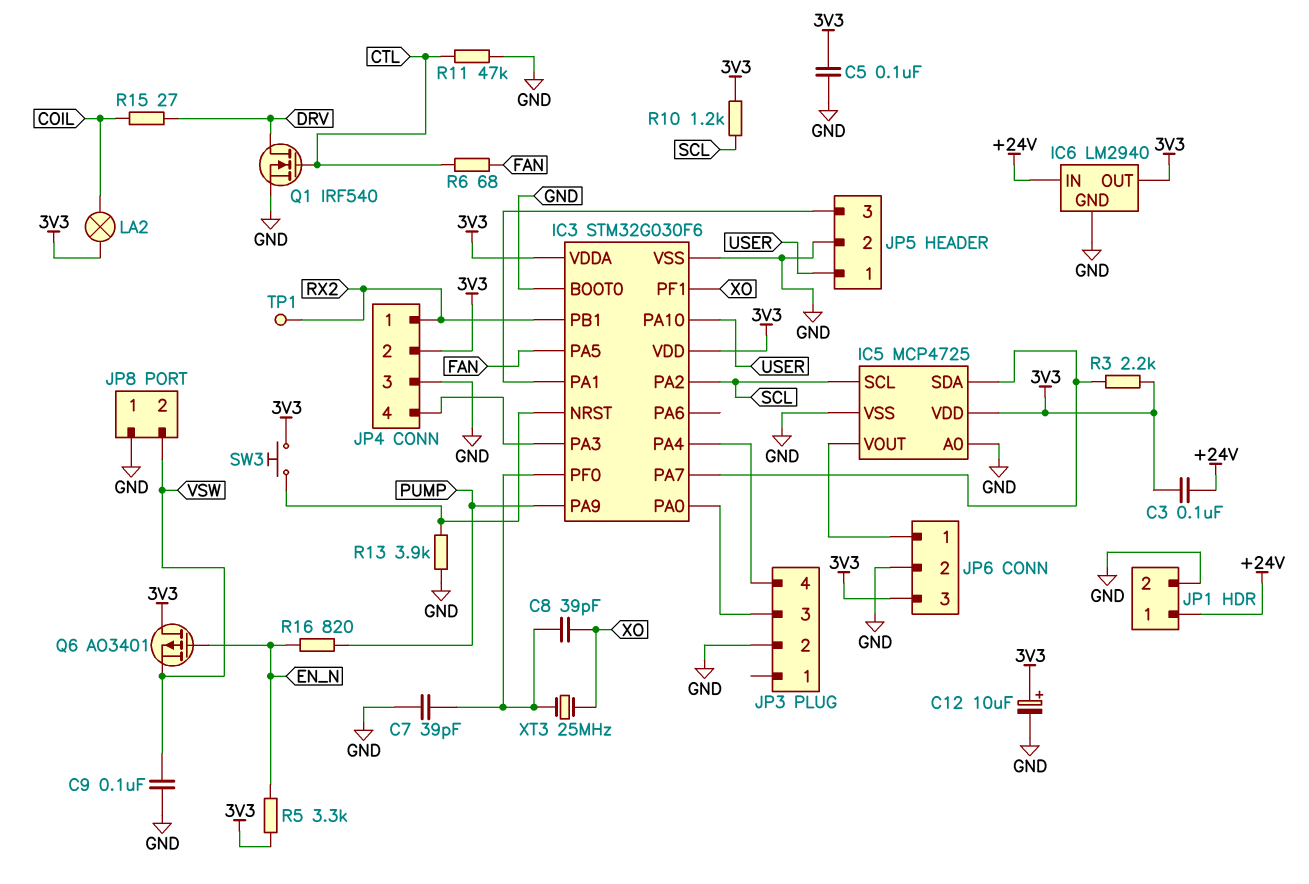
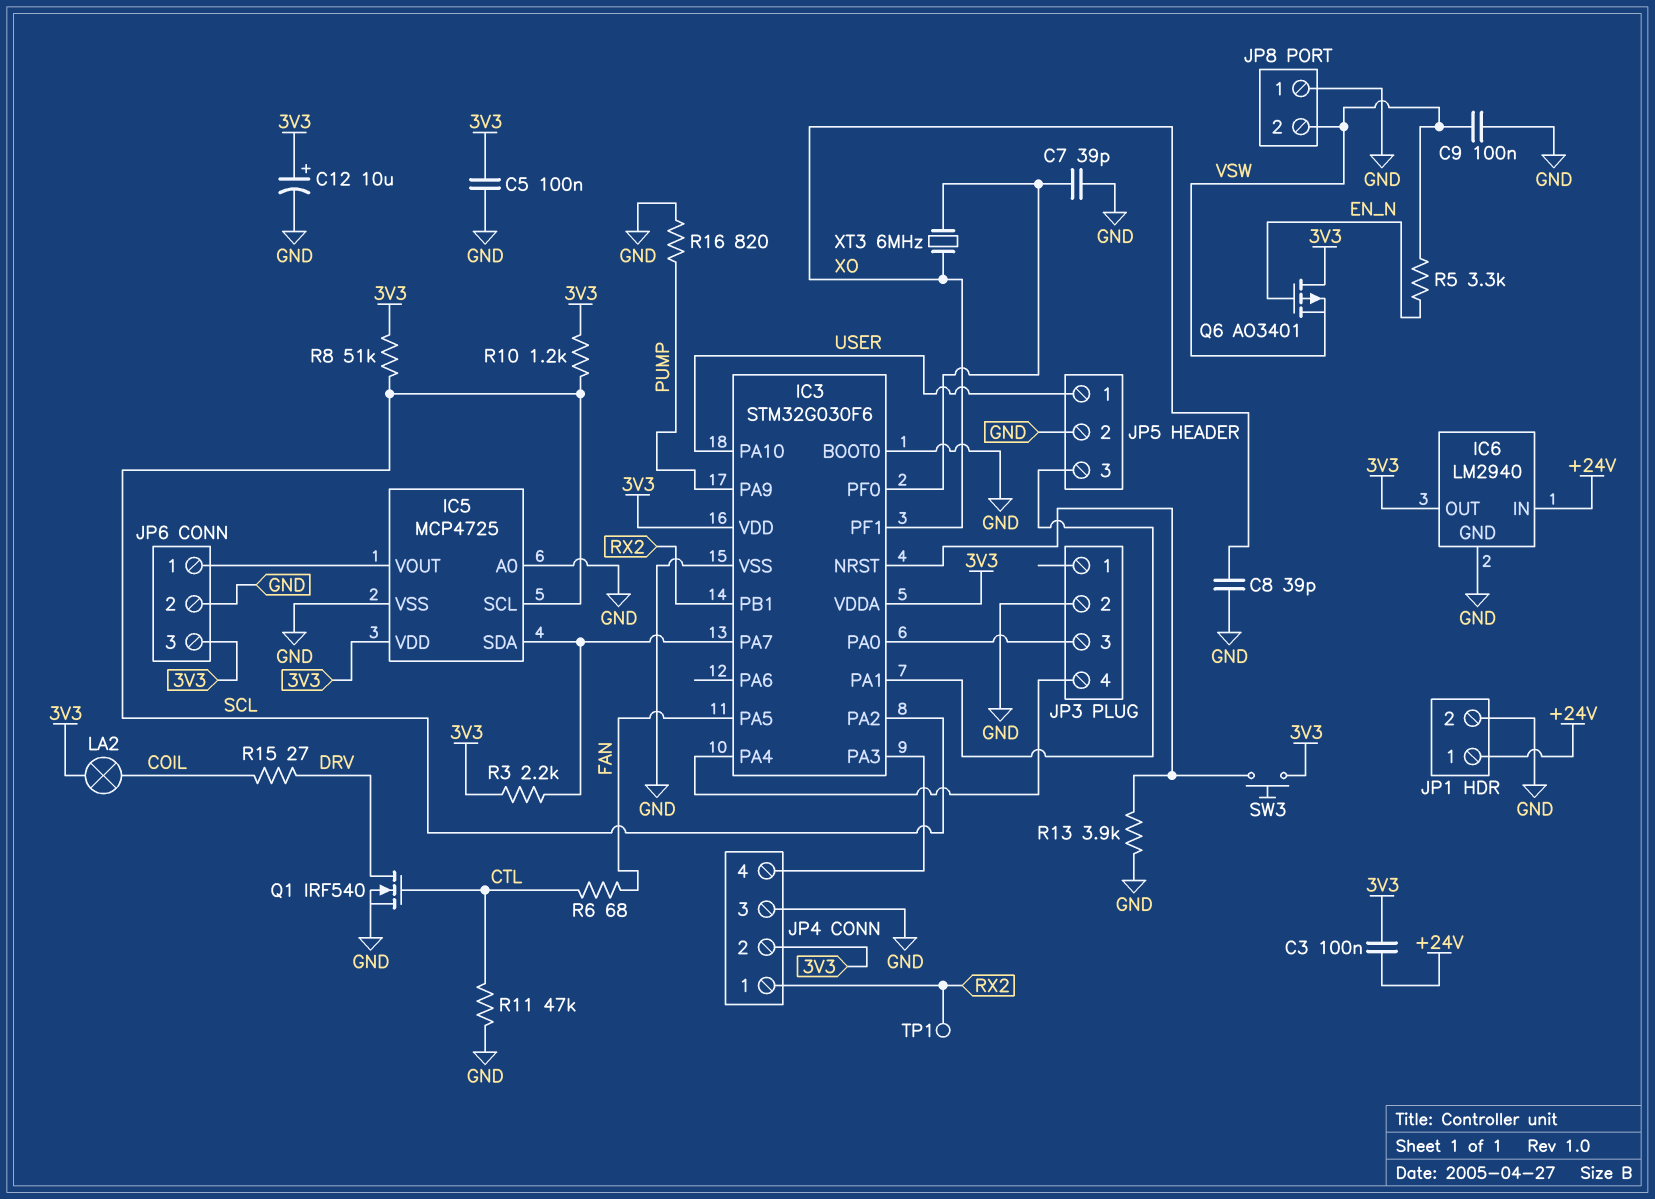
C8: 39pF (IC3/PF0, XO) -> 39pF (GND, XO)
R5: 3.3k (3V3, EN_N) -> 3.3k (EN_N, VSW)
R8: none -> 51k (3V3, SCL)
R16: 820 (EN_N, PUMP) -> 820 (GND, PUMP)
XT3: 25MHz (IC3/PF0, XO) -> 6MHz (IC3/PF0, XO)

